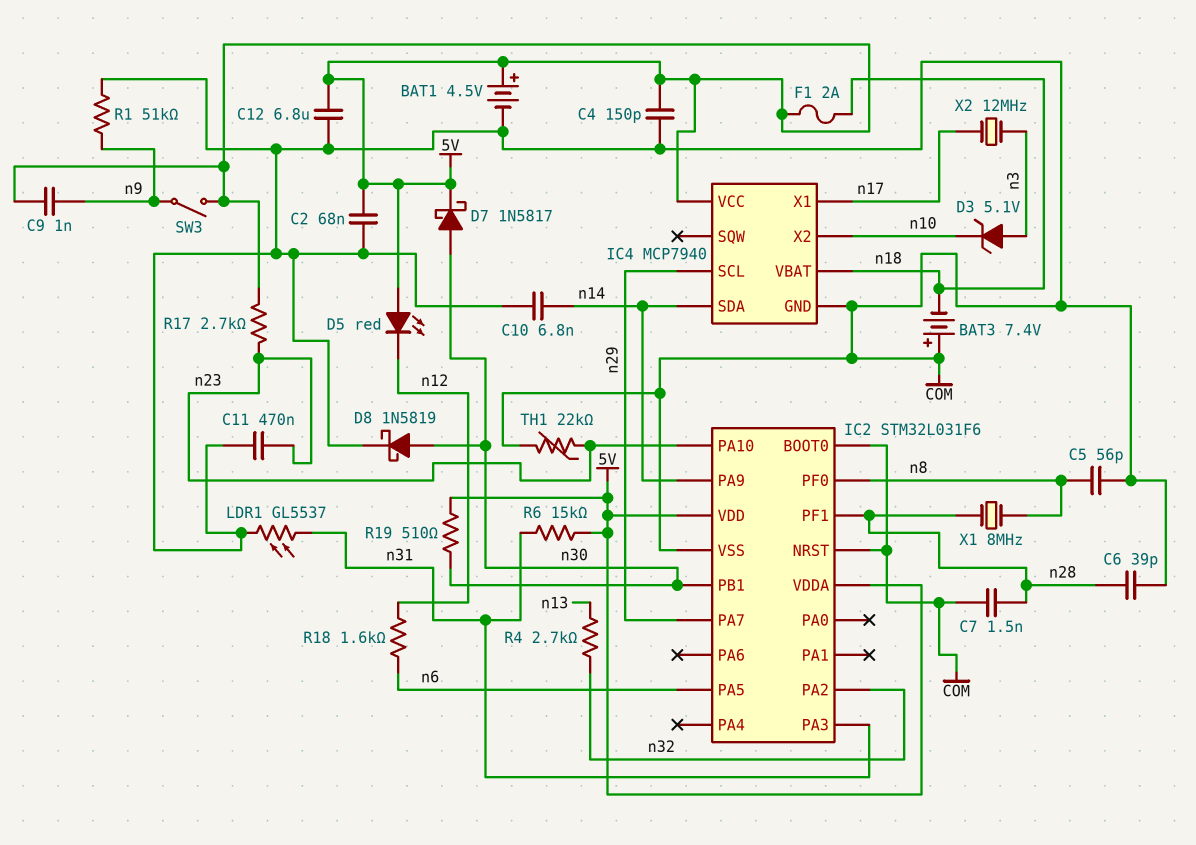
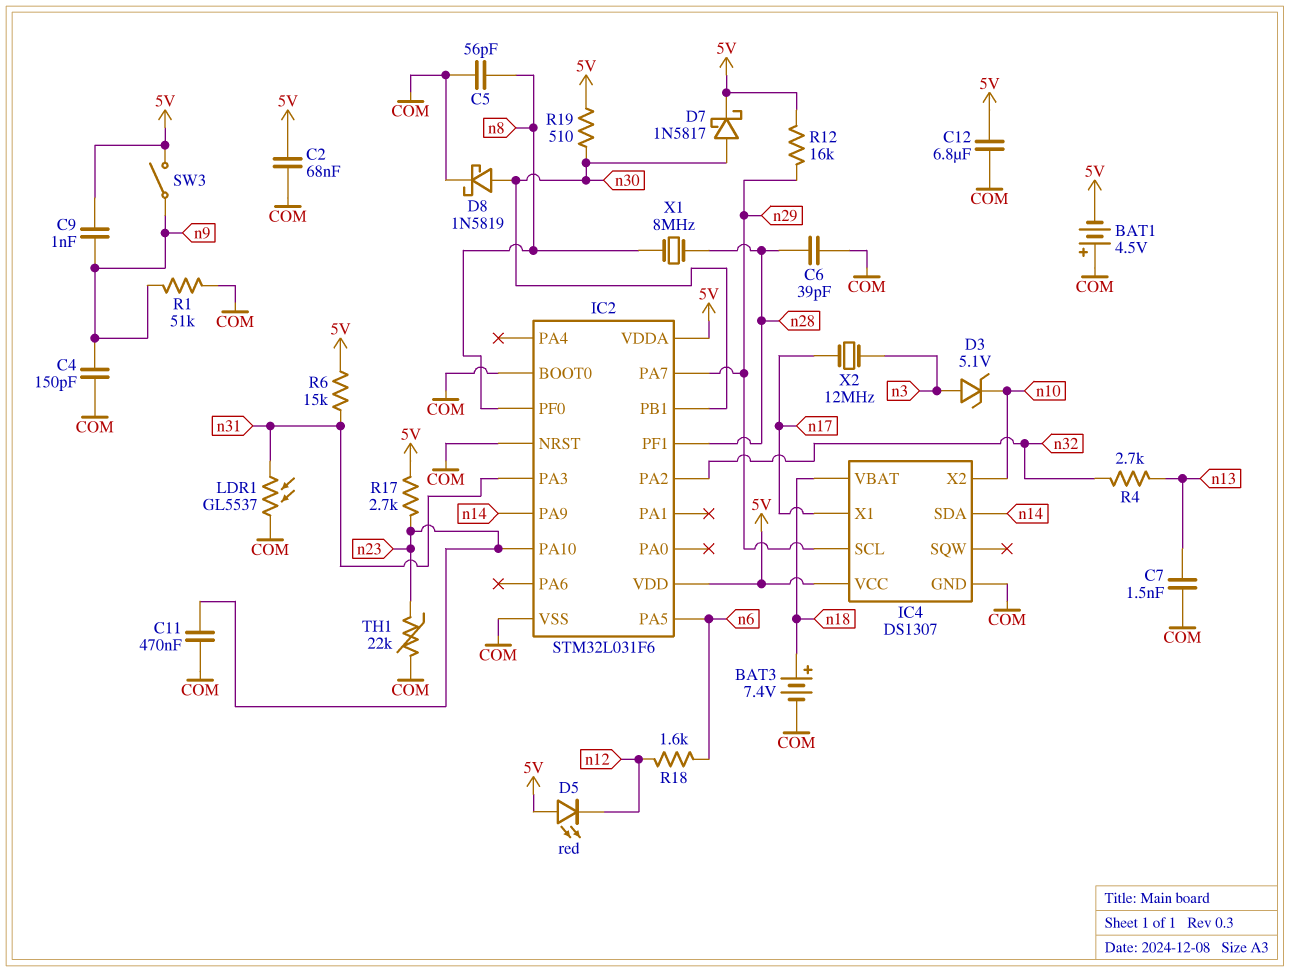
BAT1: 4.5V (plus 5V, minus COM) -> 4.5V (plus COM, minus 5V)
BAT3: 7.4V (plus COM, minus n18) -> 7.4V (plus n18, minus COM)
C4: 150pF (5V, COM) -> 150pF (COM, n9)
C7: 1.5nF (COM, n28) -> 1.5nF (COM, n13)
C10: 6.8nF (COM, n14) -> none
F1: 2A (5V, n18) -> none
IC4: MCP7940 -> DS1307
R12: none -> 16k (5V, n29)

